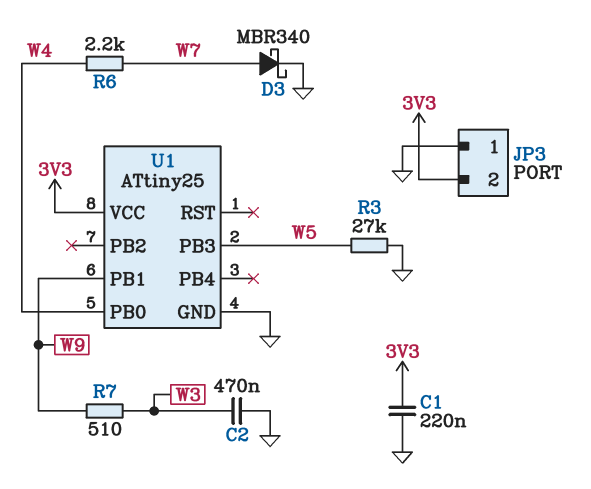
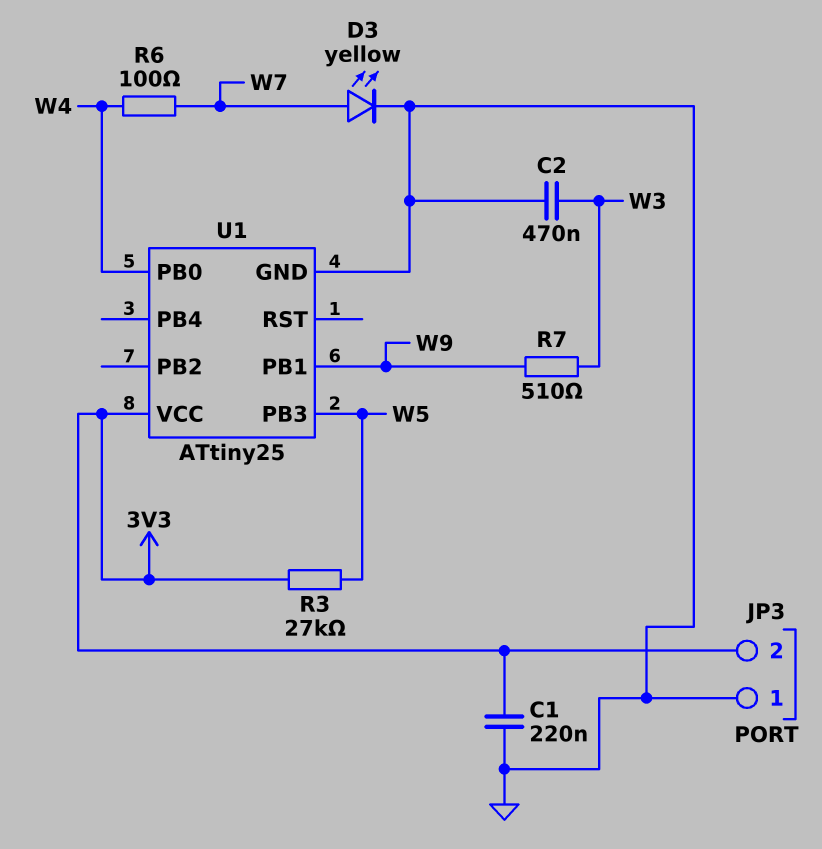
D3: schottky MBR340 (A W7, K GND) -> LED yellow (A W7, K GND)
R3: 27k (GND, W5) -> 27k (3V3, W5)
R6: 2.2k (W4, W7) -> 100 (W4, W7)

